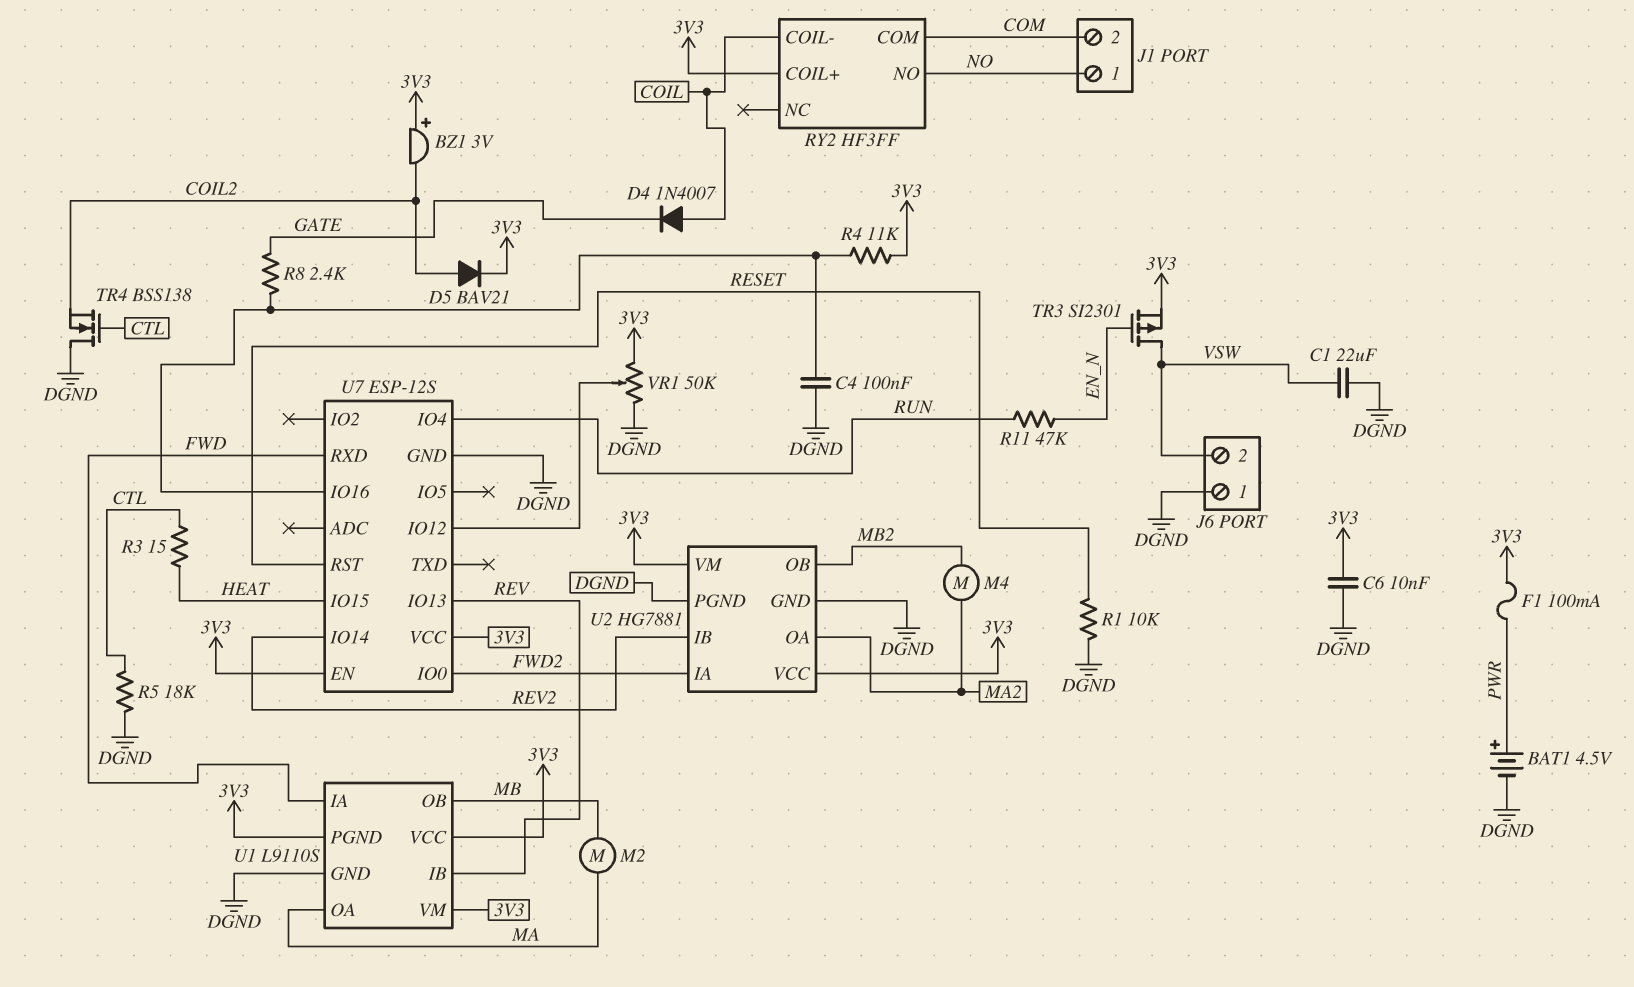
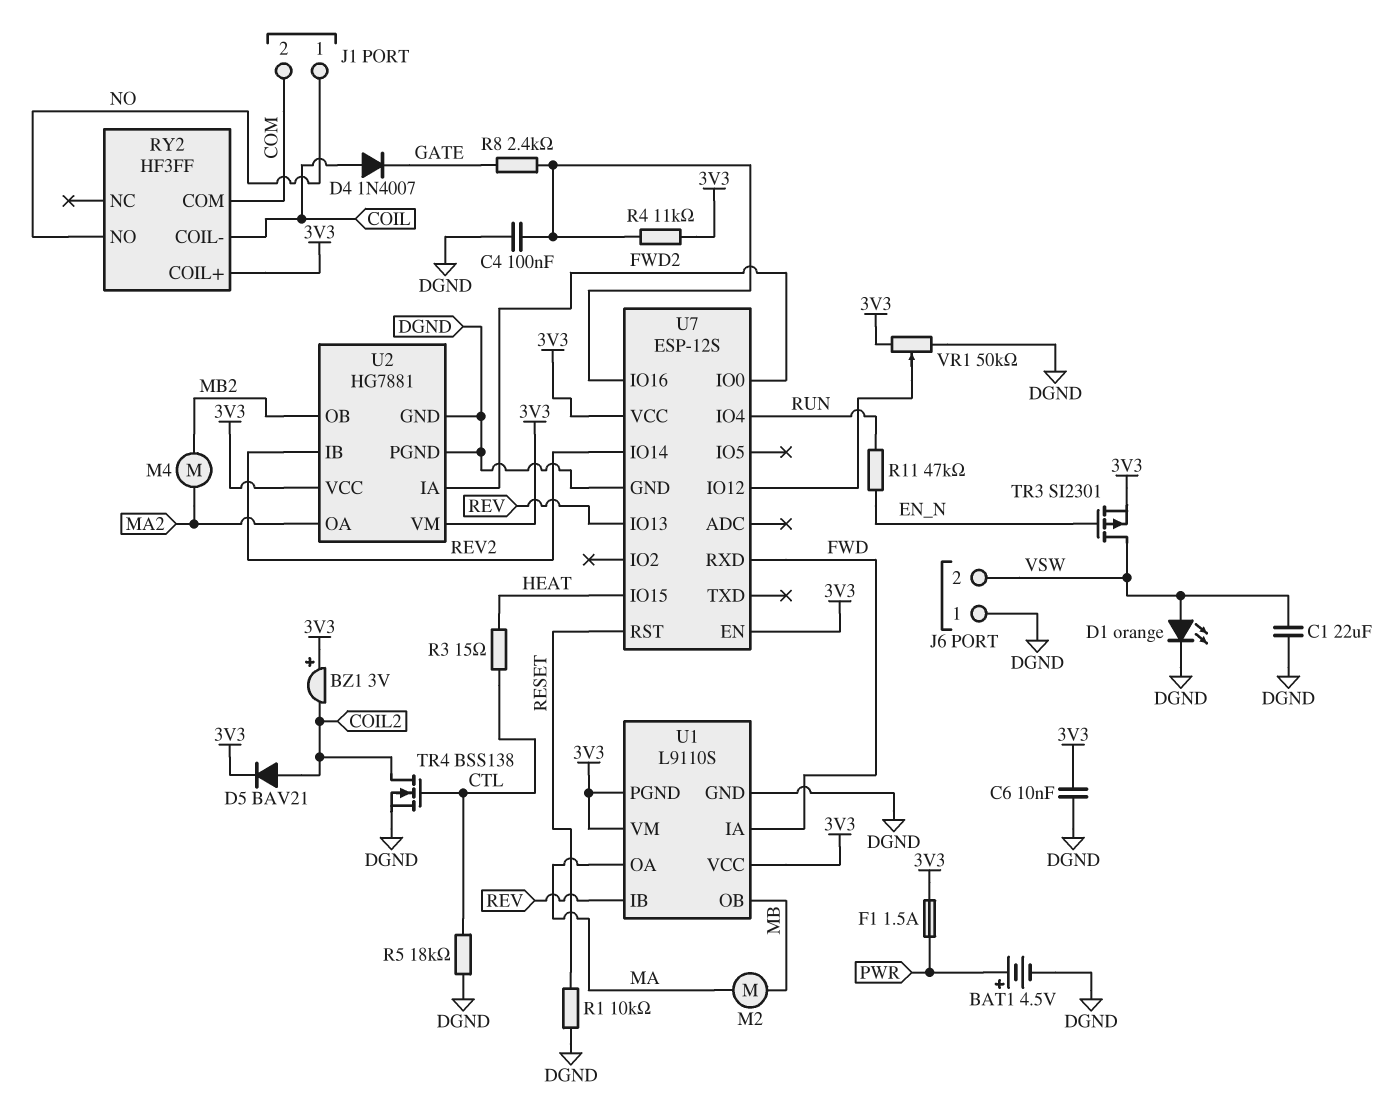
D1: none -> LED orange (A VSW, K DGND)
F1: 100mA (3V3, PWR) -> 1.5A (3V3, PWR)
TR4: NMOS BSS138 (G CTL, D DGND, S COIL2) -> NMOS BSS138 (G CTL, D COIL2, S DGND)

